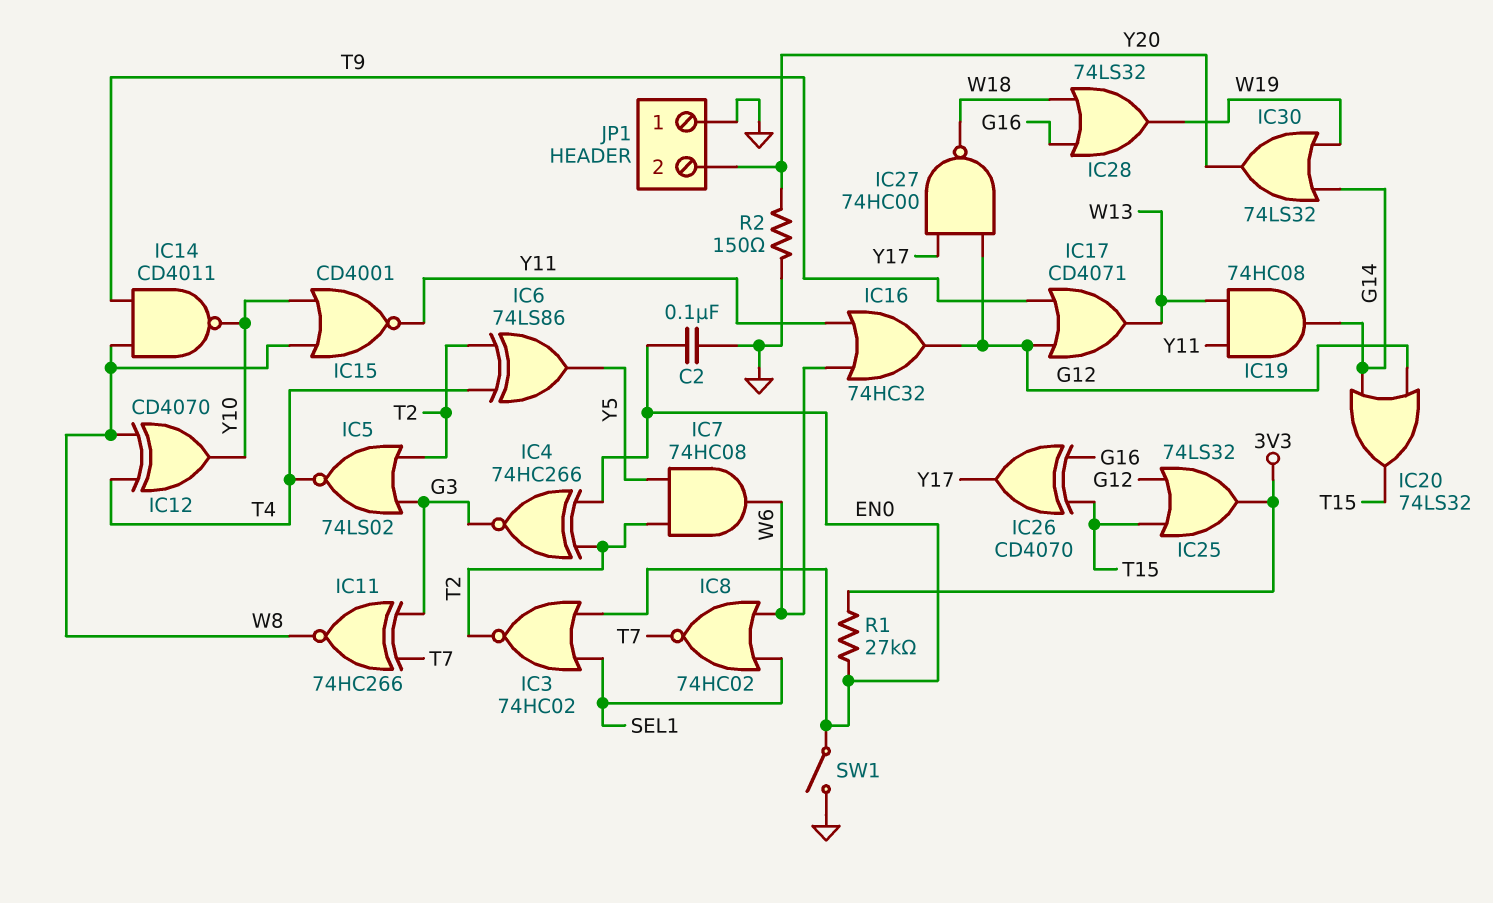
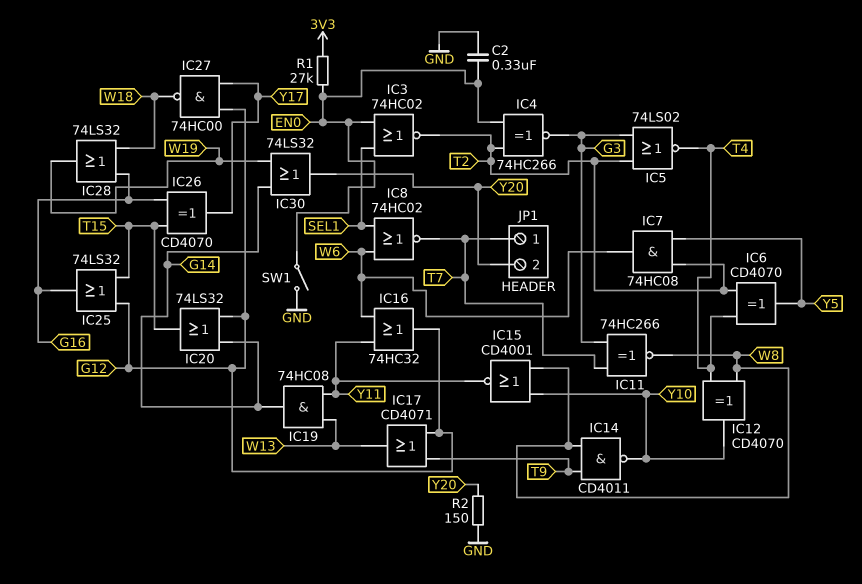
C2: 100nF (EN0, GND) -> 330nF (EN0, GND)
IC6: XOR 74LS86 (in T2, in T4, out Y5) -> XOR CD4070 (in T2, in T4, out Y5)
IC25: OR 74LS32 (in G12, in T15, out 3V3) -> OR 74LS32 (in G12, in T15, out G16)
JP1 pin 1: GND -> T7

